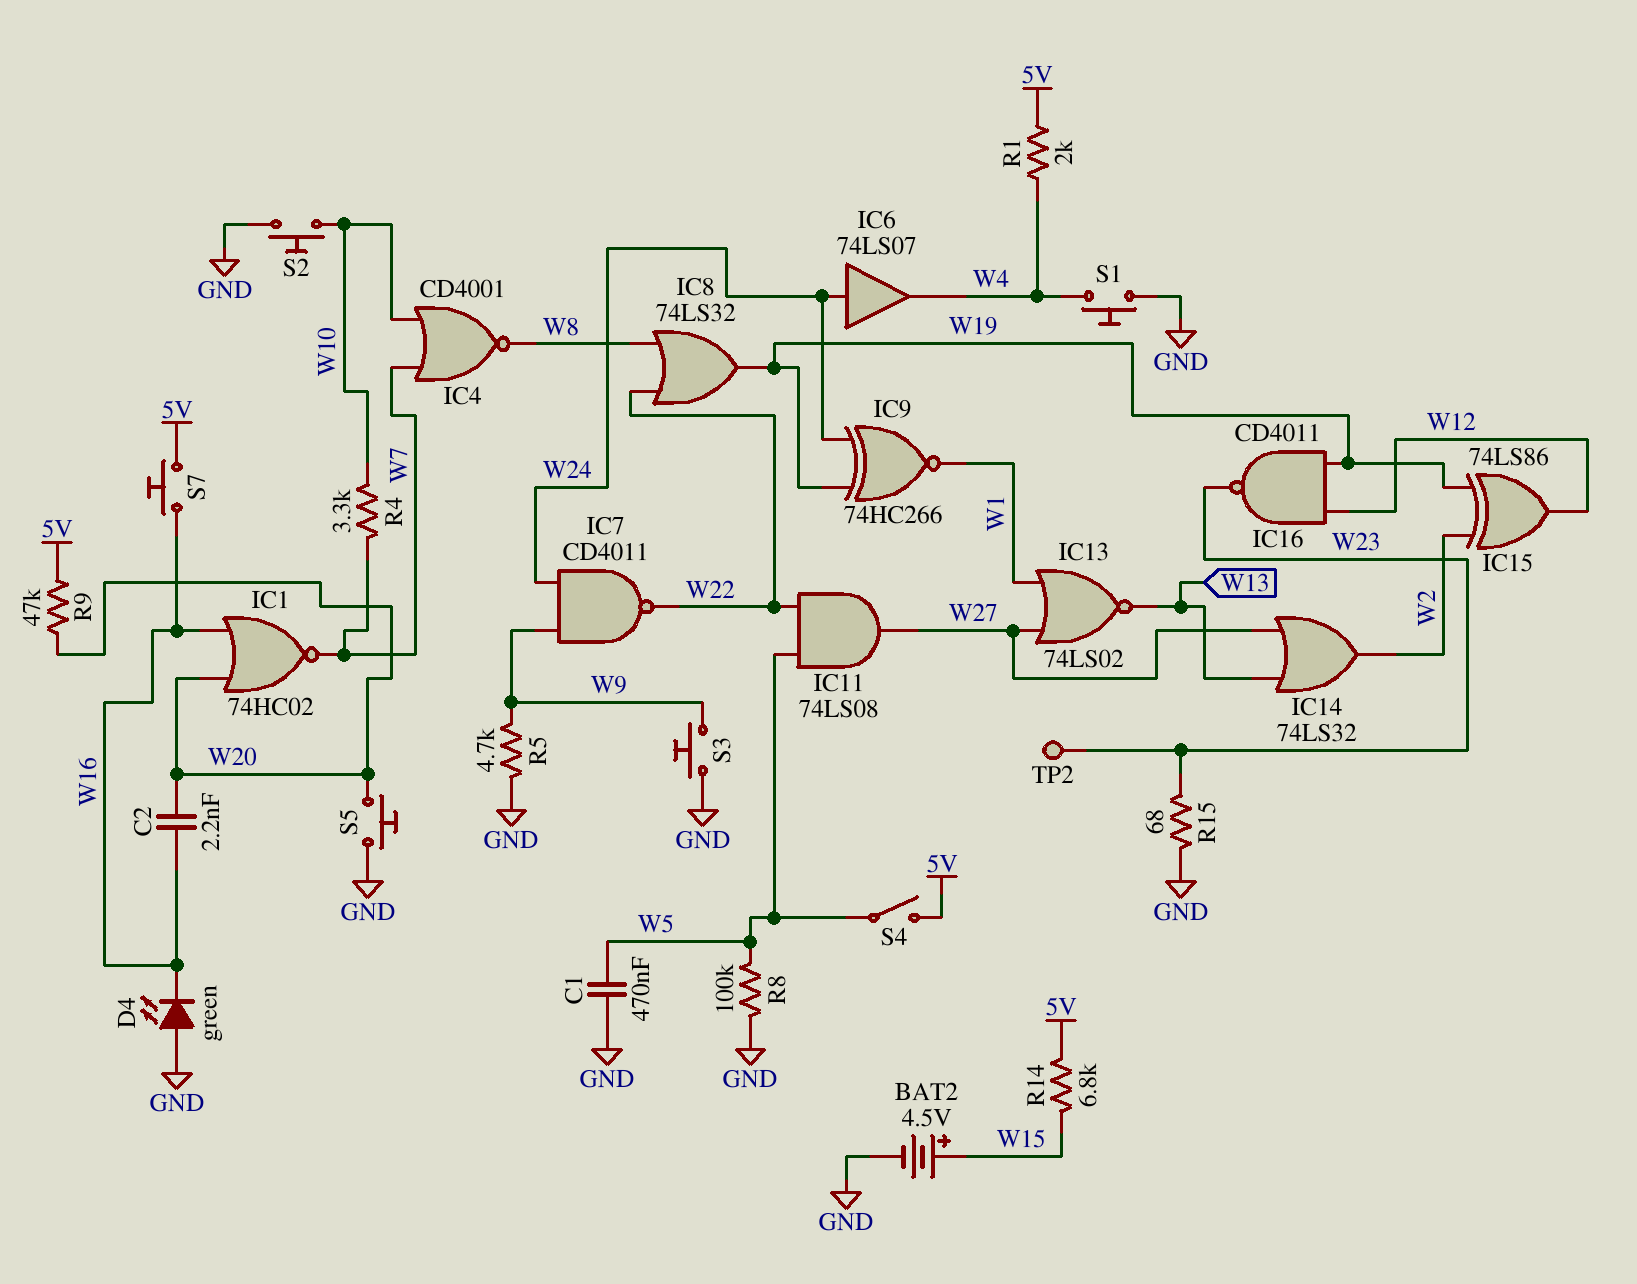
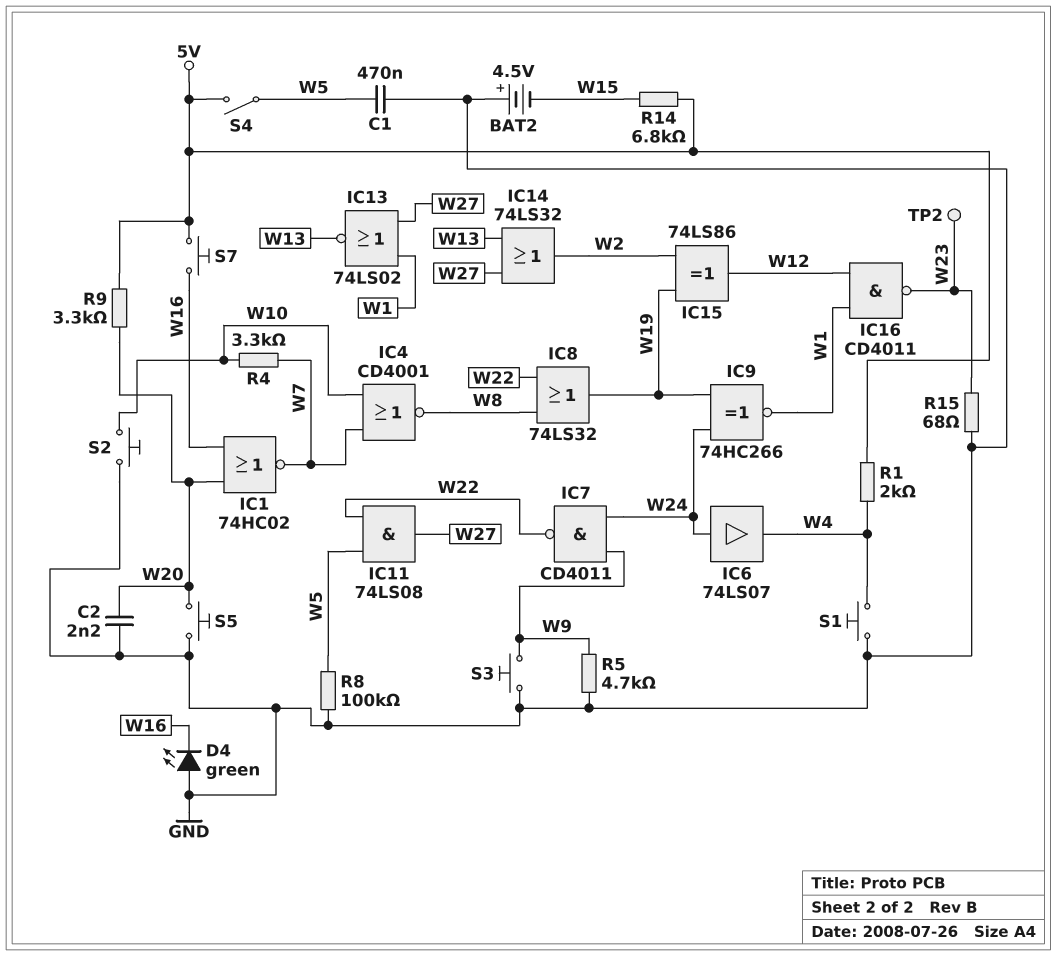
BAT2: 4.5V (plus W15, minus GND) -> 4.5V (plus GND, minus W15)
C2: 2.2nF (W16, W20) -> 2.2nF (GND, W20)
IC16: NAND CD4011 (in W12, in W19, out W23) -> NAND CD4011 (in W1, in W12, out W23)
R9: 47k (5V, W20) -> 3.3k (5V, W20)

